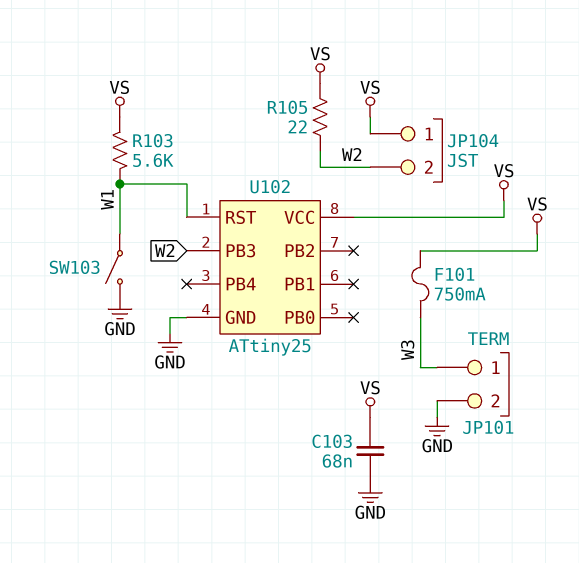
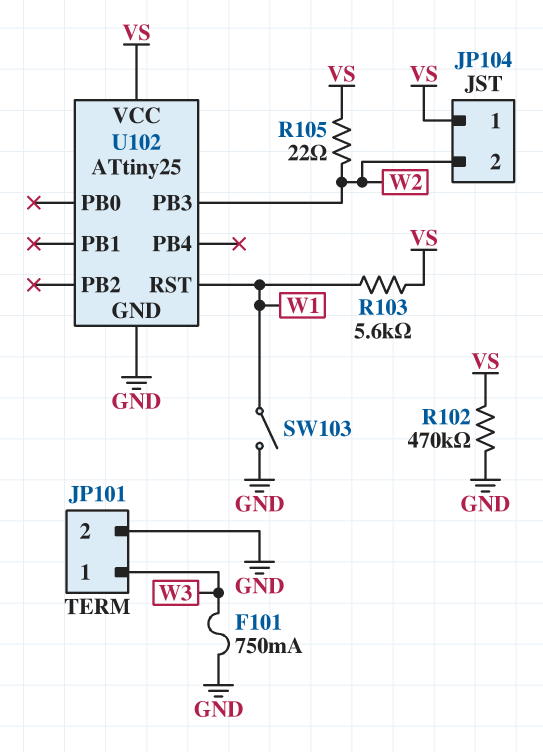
C103: 68nF (GND, VS) -> none
F101: 750mA (VS, W3) -> 750mA (GND, W3)
R102: none -> 470k (GND, VS)

